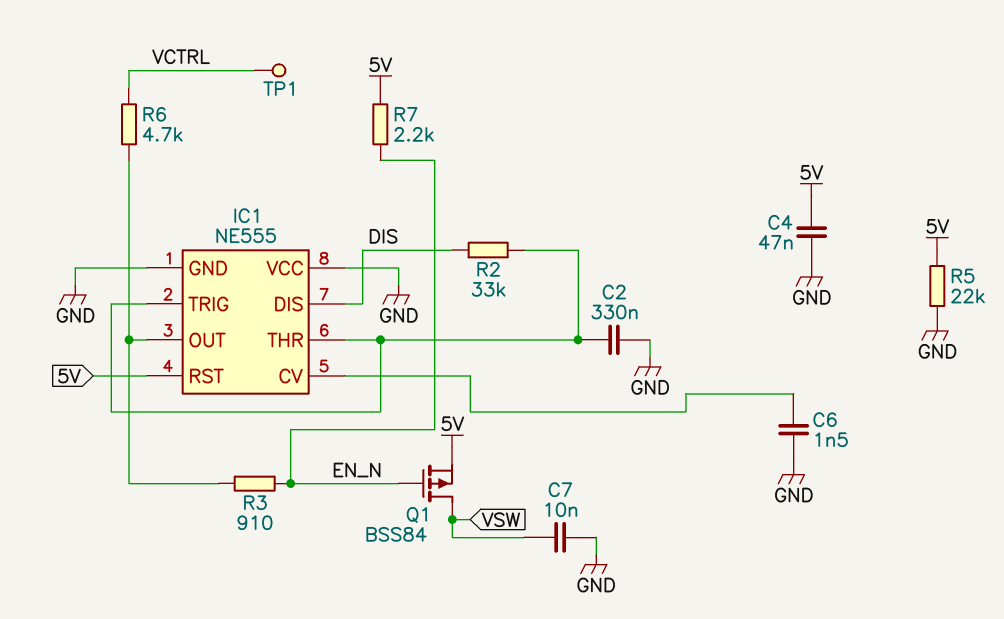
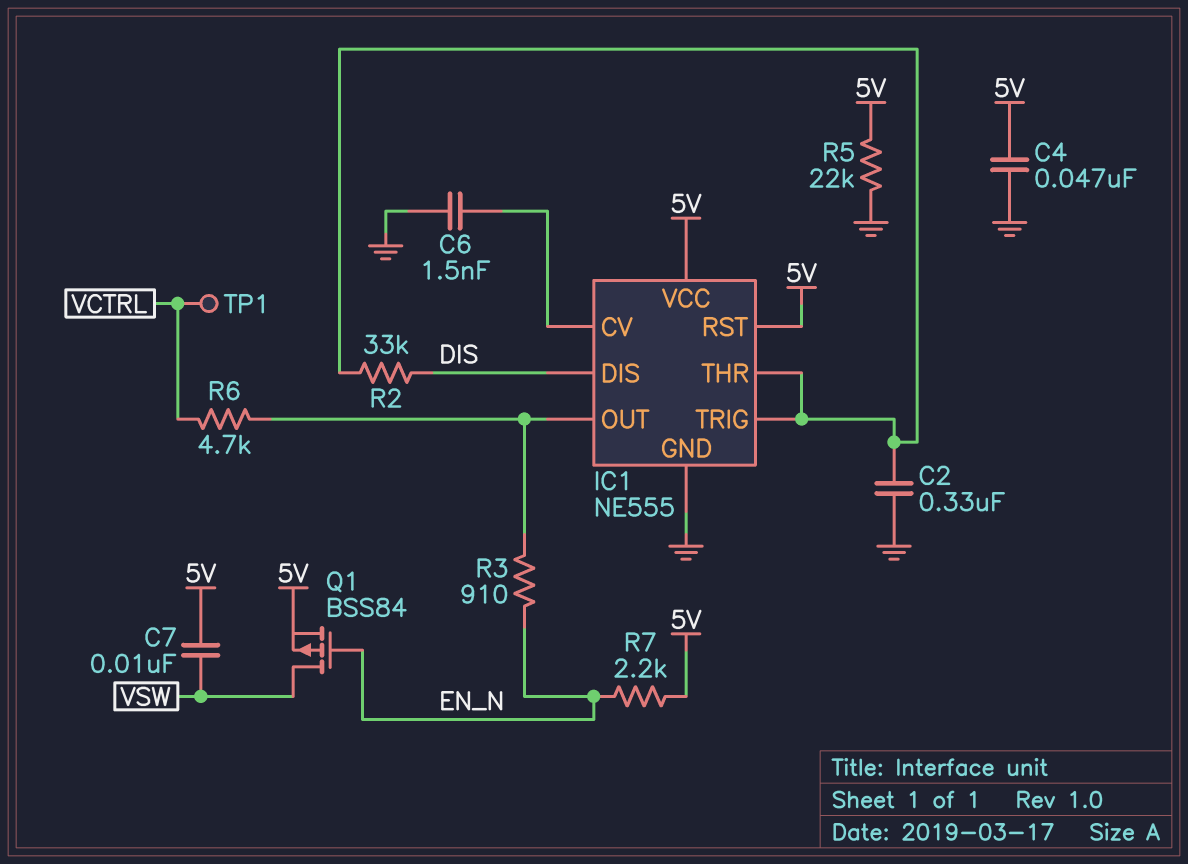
C7: 10nF (GND, VSW) -> 10nF (5V, VSW)
IC1 pin VCC: GND -> 5V

